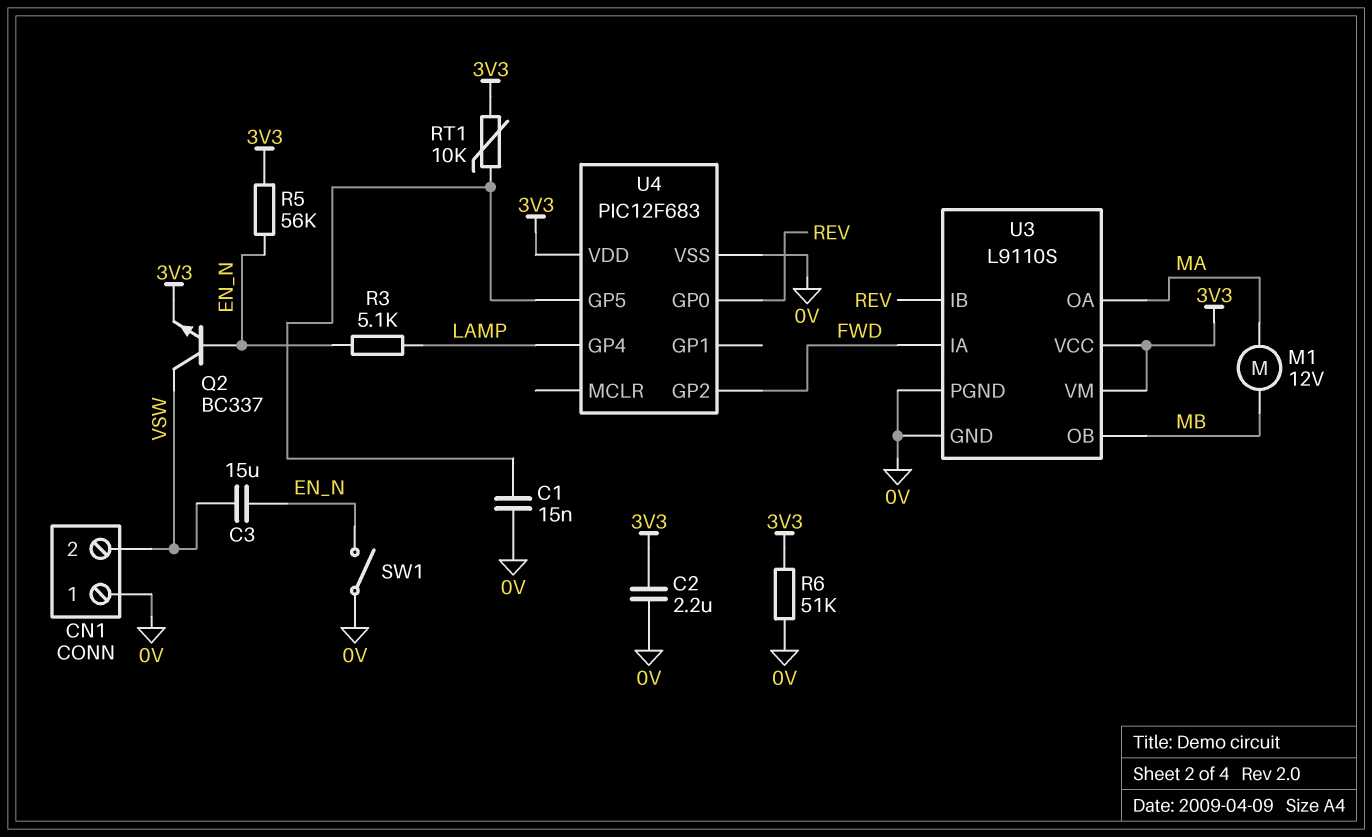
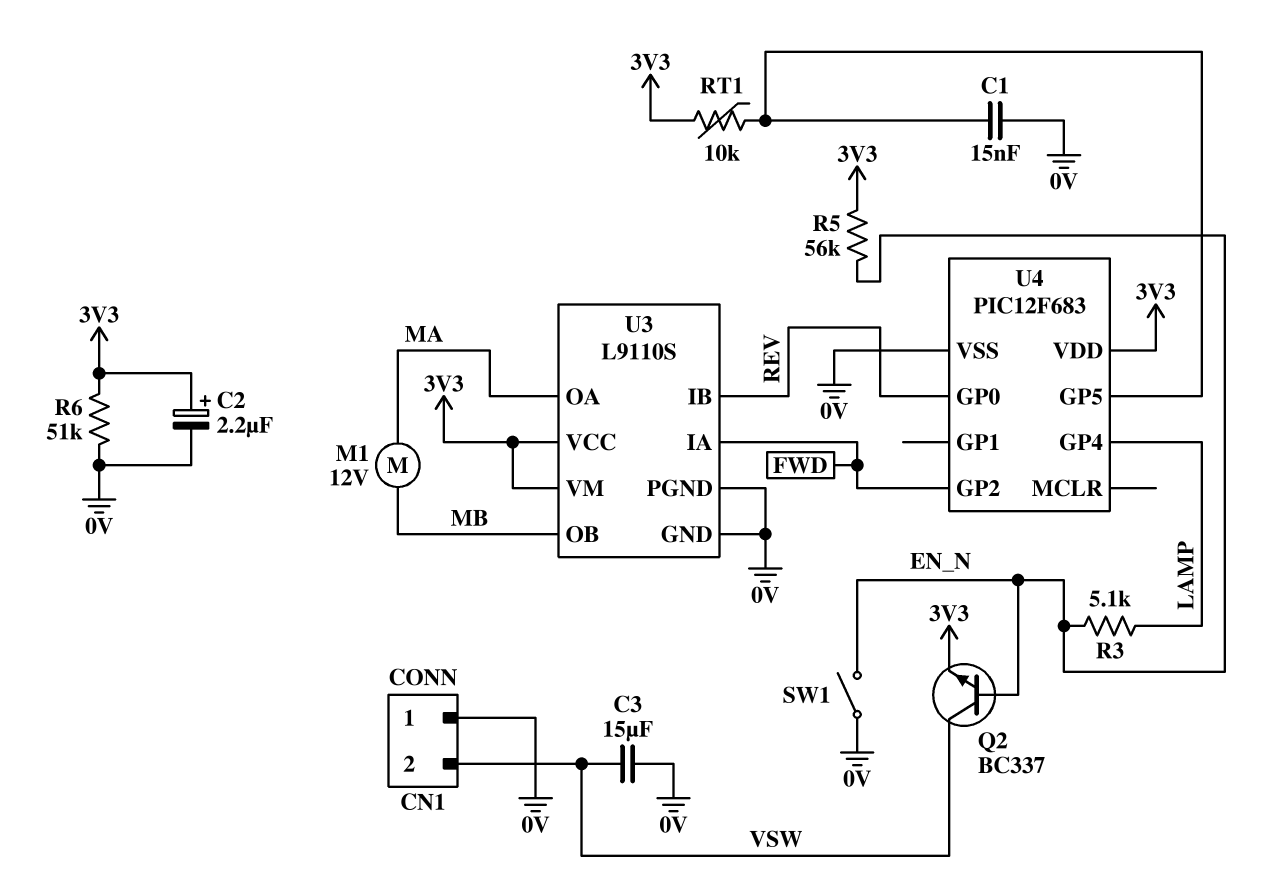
C2: 2.2uF (0V, 3V3) -> 2.2uF (plus 3V3, minus 0V)
C3: 15uF (EN_N, VSW) -> 15uF (0V, VSW)

